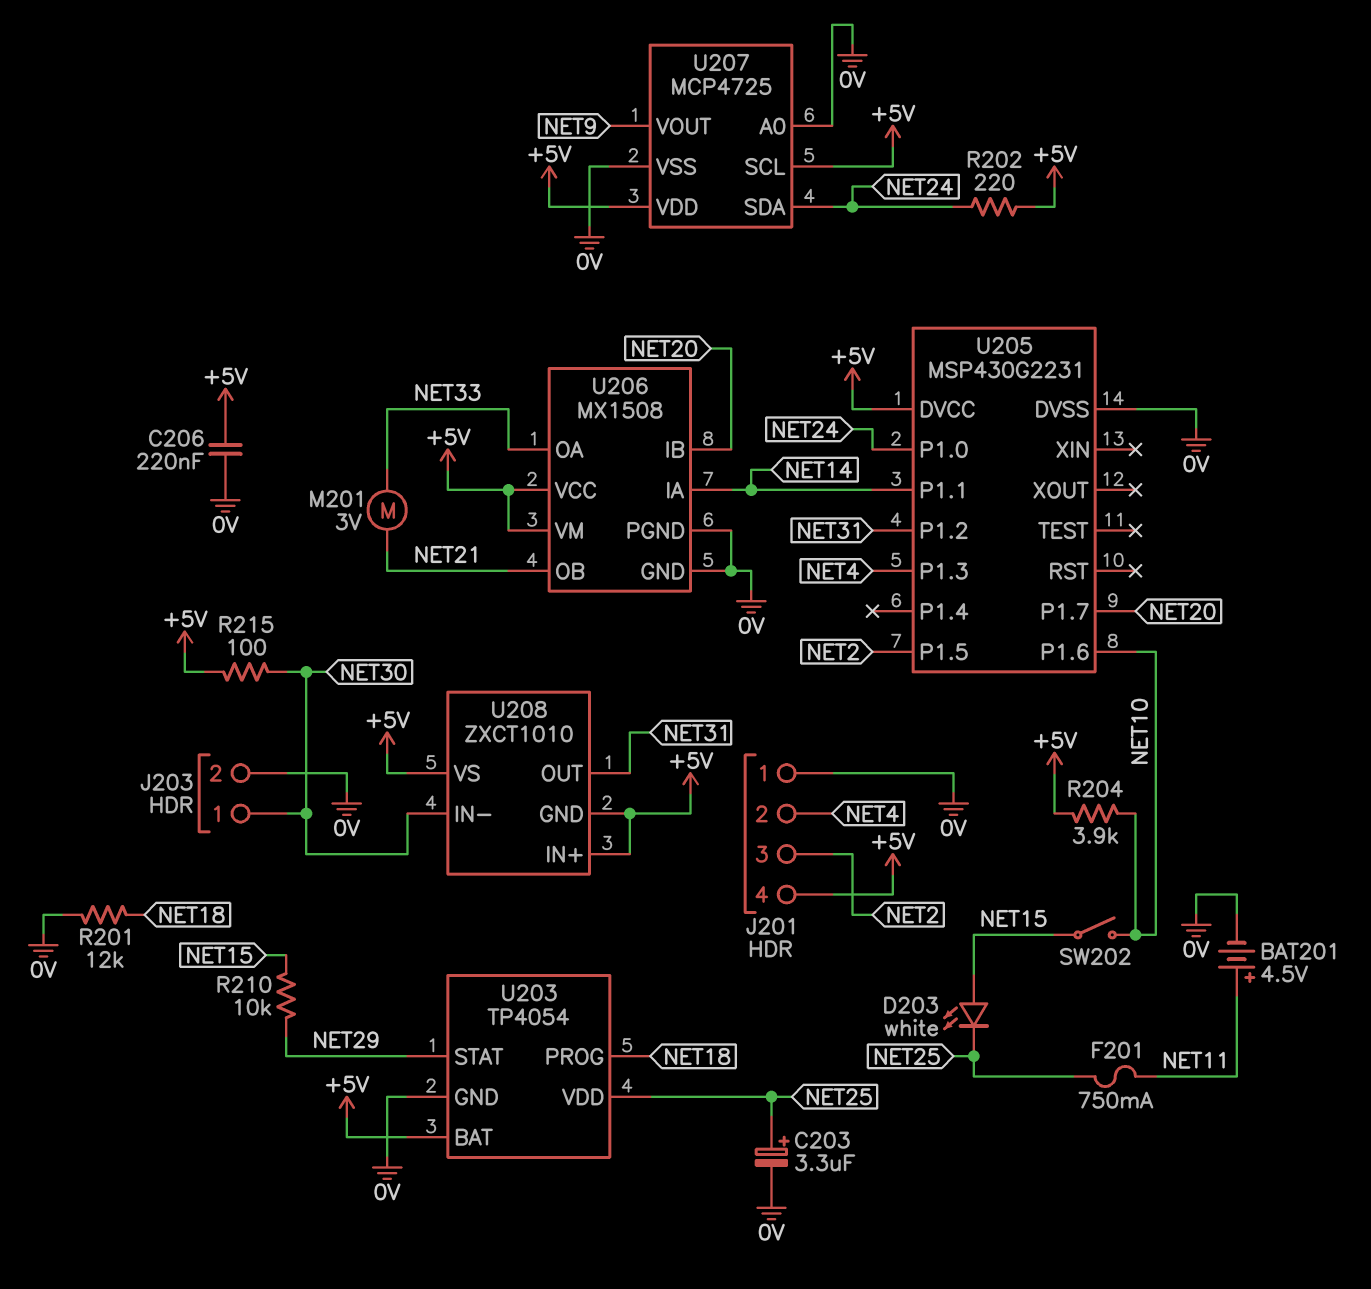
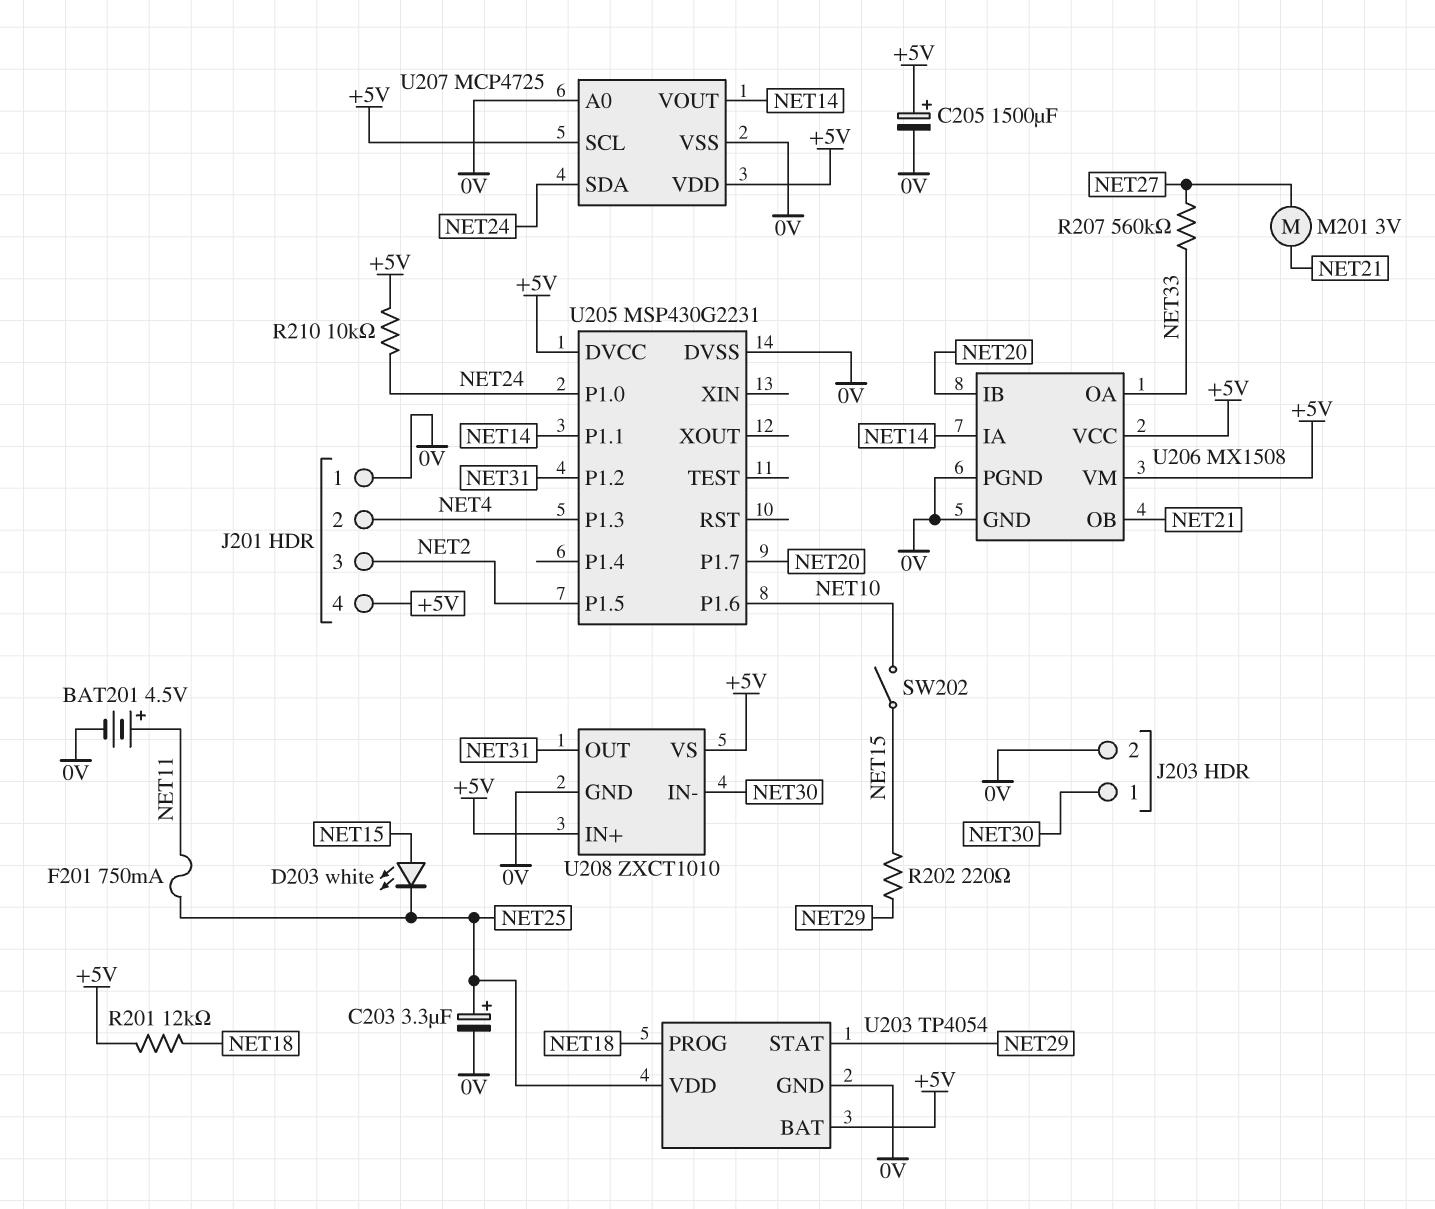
C205: none -> 1500uF (plus +5V, minus 0V)
C206: 220nF (+5V, 0V) -> none
M201: motor 3V (NET21, NET33) -> motor 3V (NET21, NET27)
R201: 12k (0V, NET18) -> 12k (+5V, NET18)
R202: 220 (+5V, NET24) -> 220 (NET15, NET29)
R204: 3.9k (+5V, NET10) -> none
R207: none -> 560k (NET27, NET33)
R210: 10k (NET15, NET29) -> 10k (+5V, NET24)
R215: 100 (+5V, NET30) -> none
U207 pin VOUT: NET9 -> NET14
U208 pin GND: +5V -> 0V

